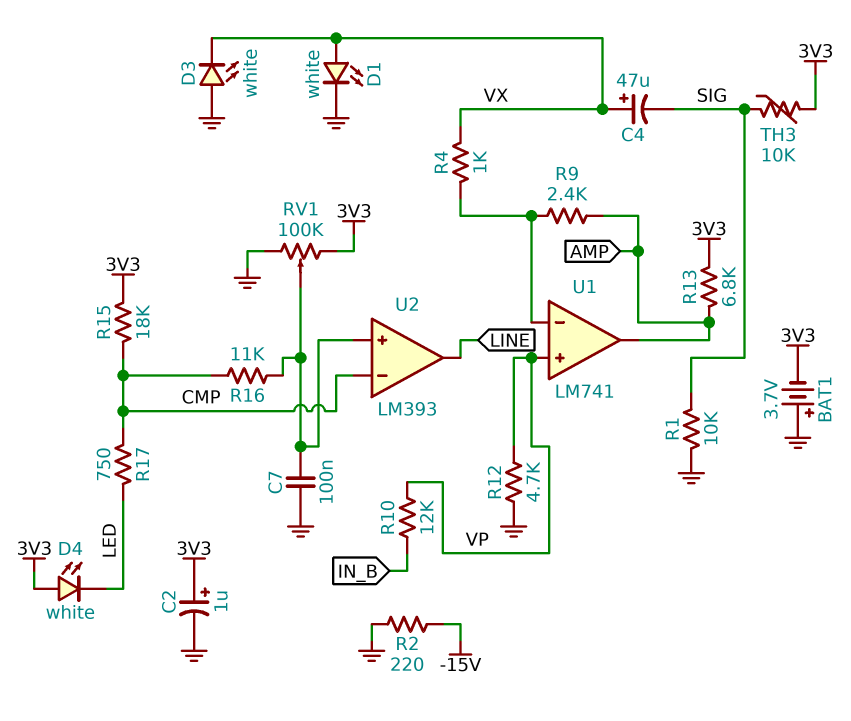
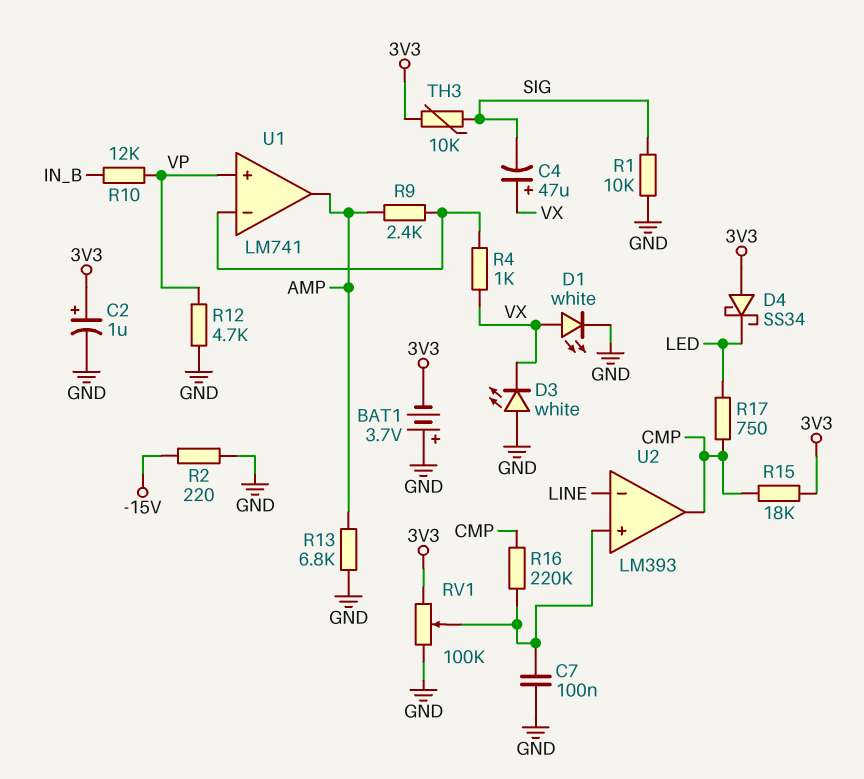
D4: LED white (A 3V3, K LED) -> schottky SS34 (A 3V3, K LED)
R13: 6.8k (3V3, AMP) -> 6.8k (AMP, GND)
R16: 11k (CMP, U2/in+) -> 220k (CMP, U2/in+)
U2 pin in-: CMP -> LINE
U2 pin out: LINE -> CMP

